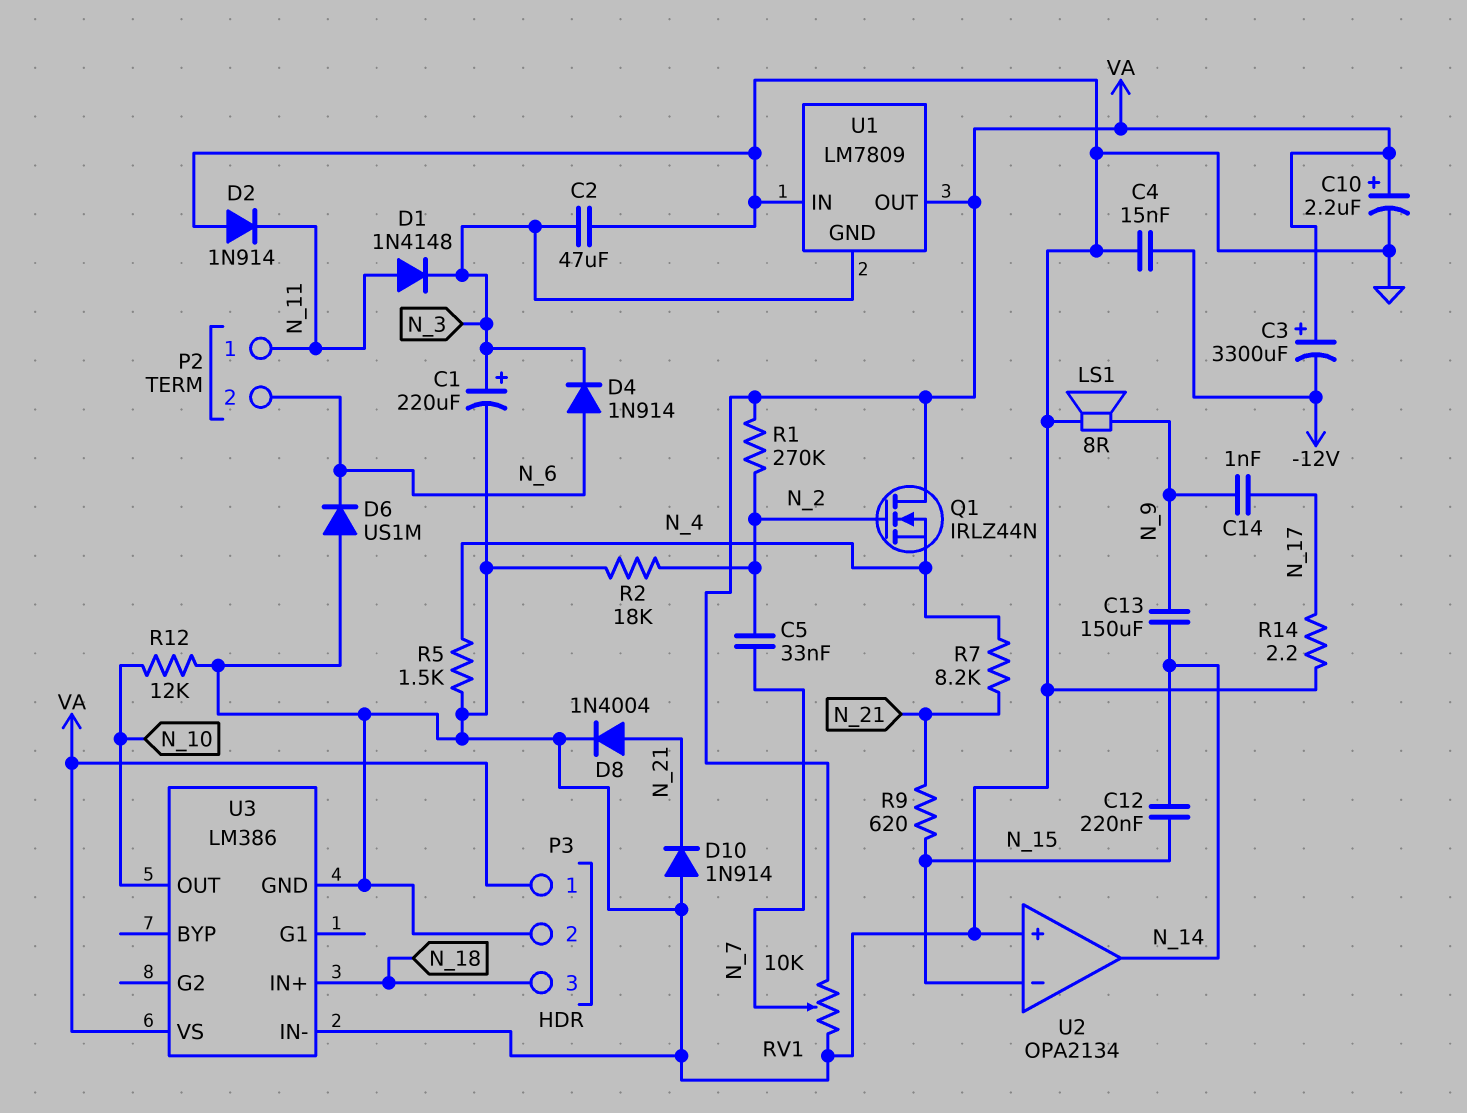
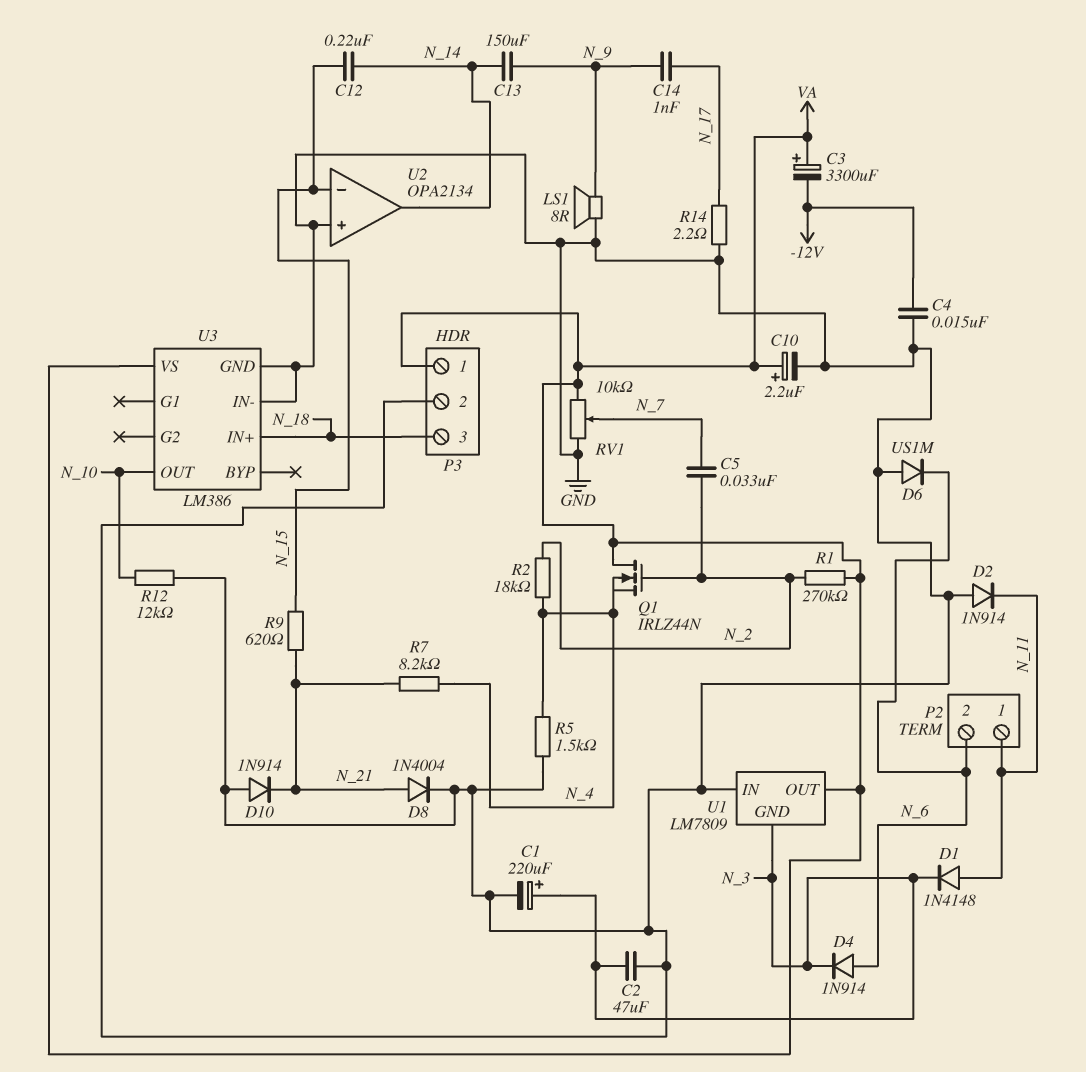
R2: 18k (GND, N_2) -> 18k (N_2, N_4)

